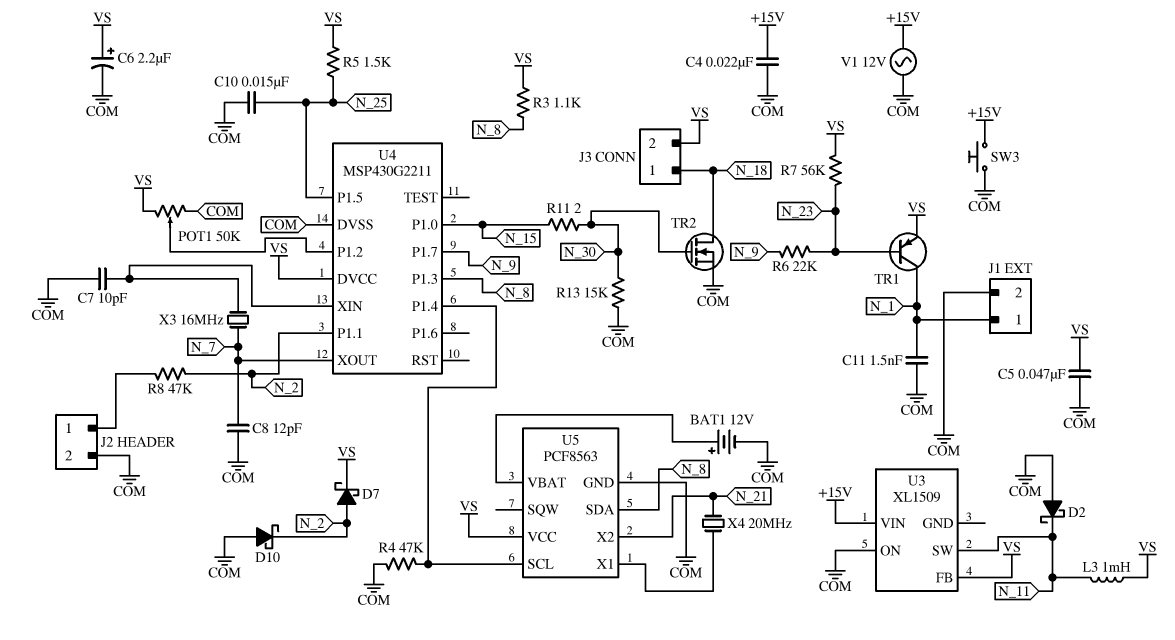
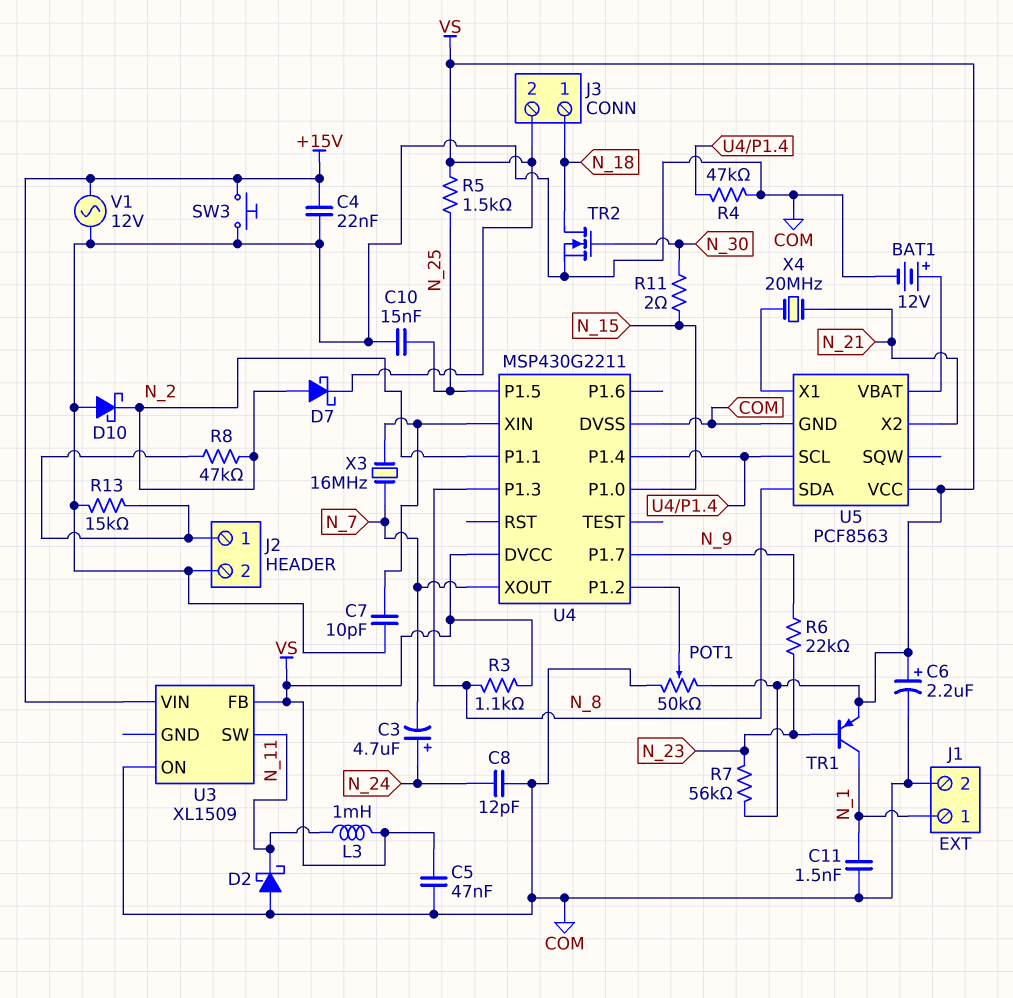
C3: none -> 4.7uF (plus N_24, minus N_7)
C8: 12pF (COM, N_7) -> 12pF (COM, N_24)
R13: 15k (COM, N_30) -> 15k (COM, J2/1)

